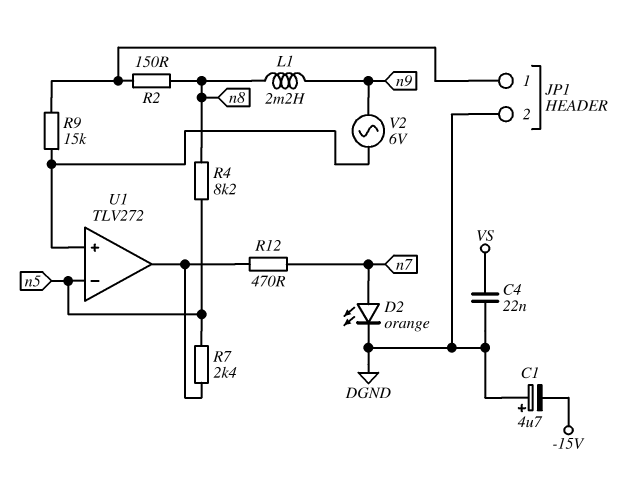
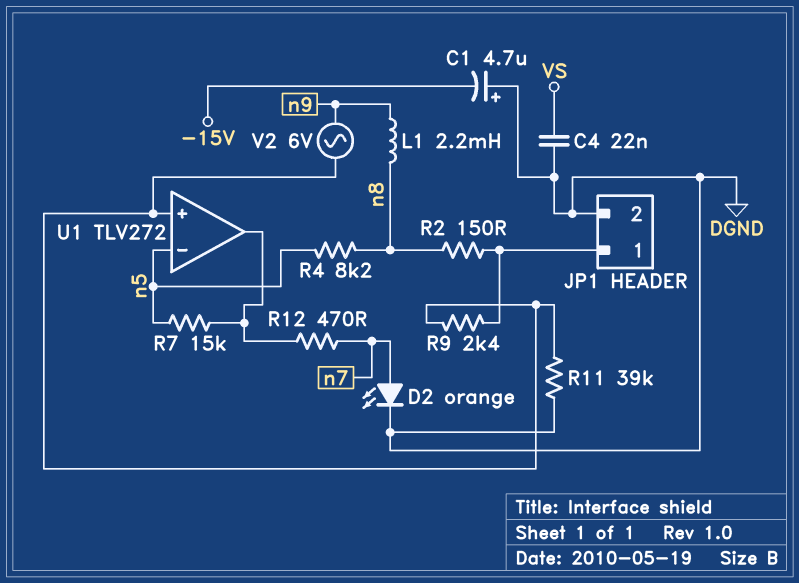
R7: 2.4k (U1/out, n5) -> 15k (U1/out, n5)
R9: 15k (JP1/1, U1/in+) -> 2.4k (JP1/1, U1/in+)
R11: none -> 39k (DGND, U1/in+)

